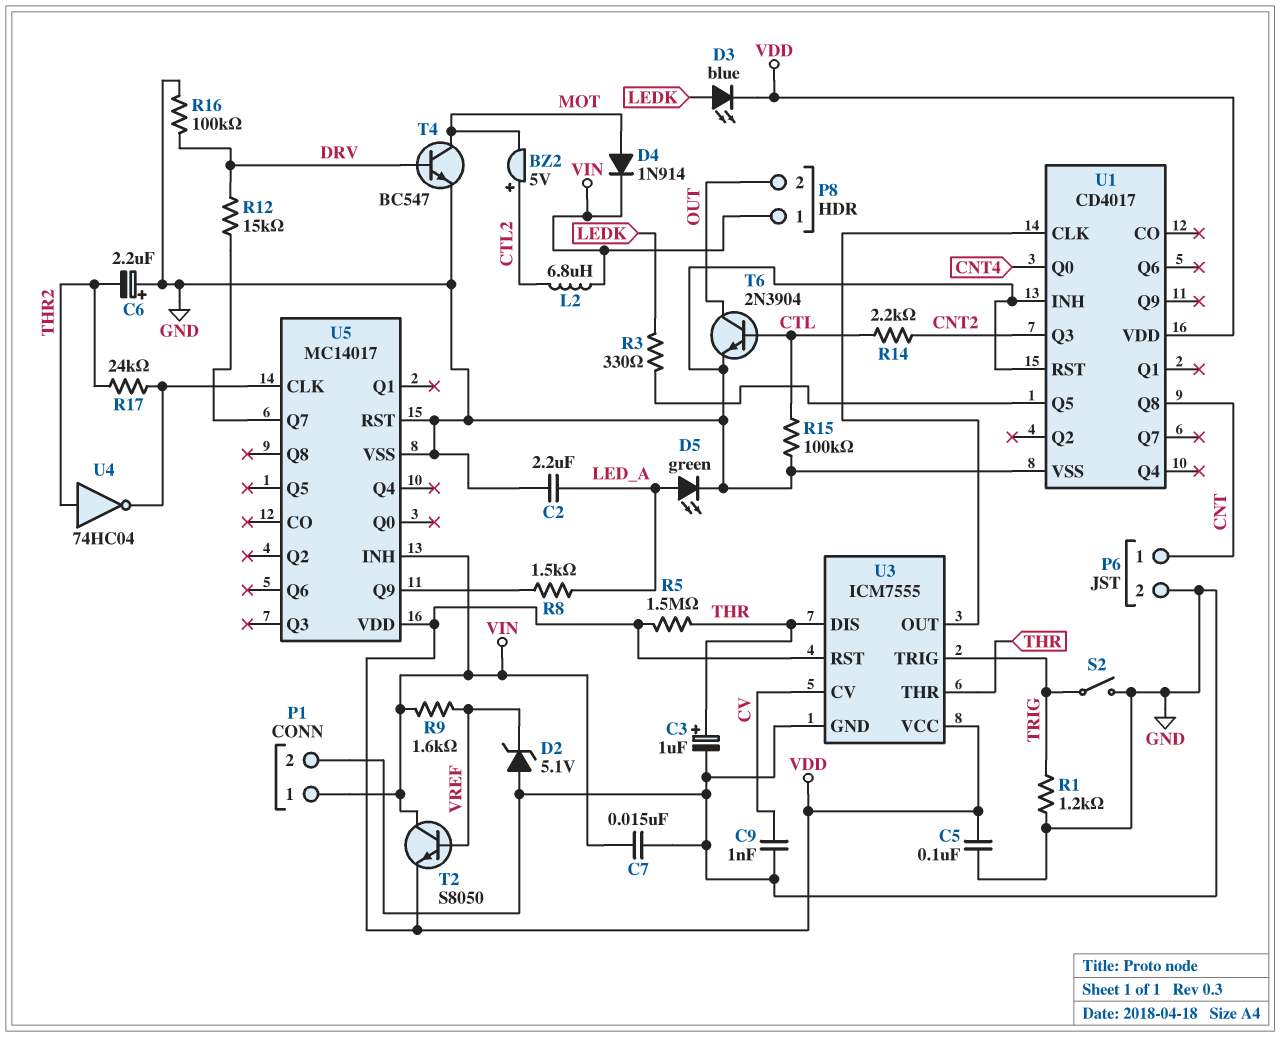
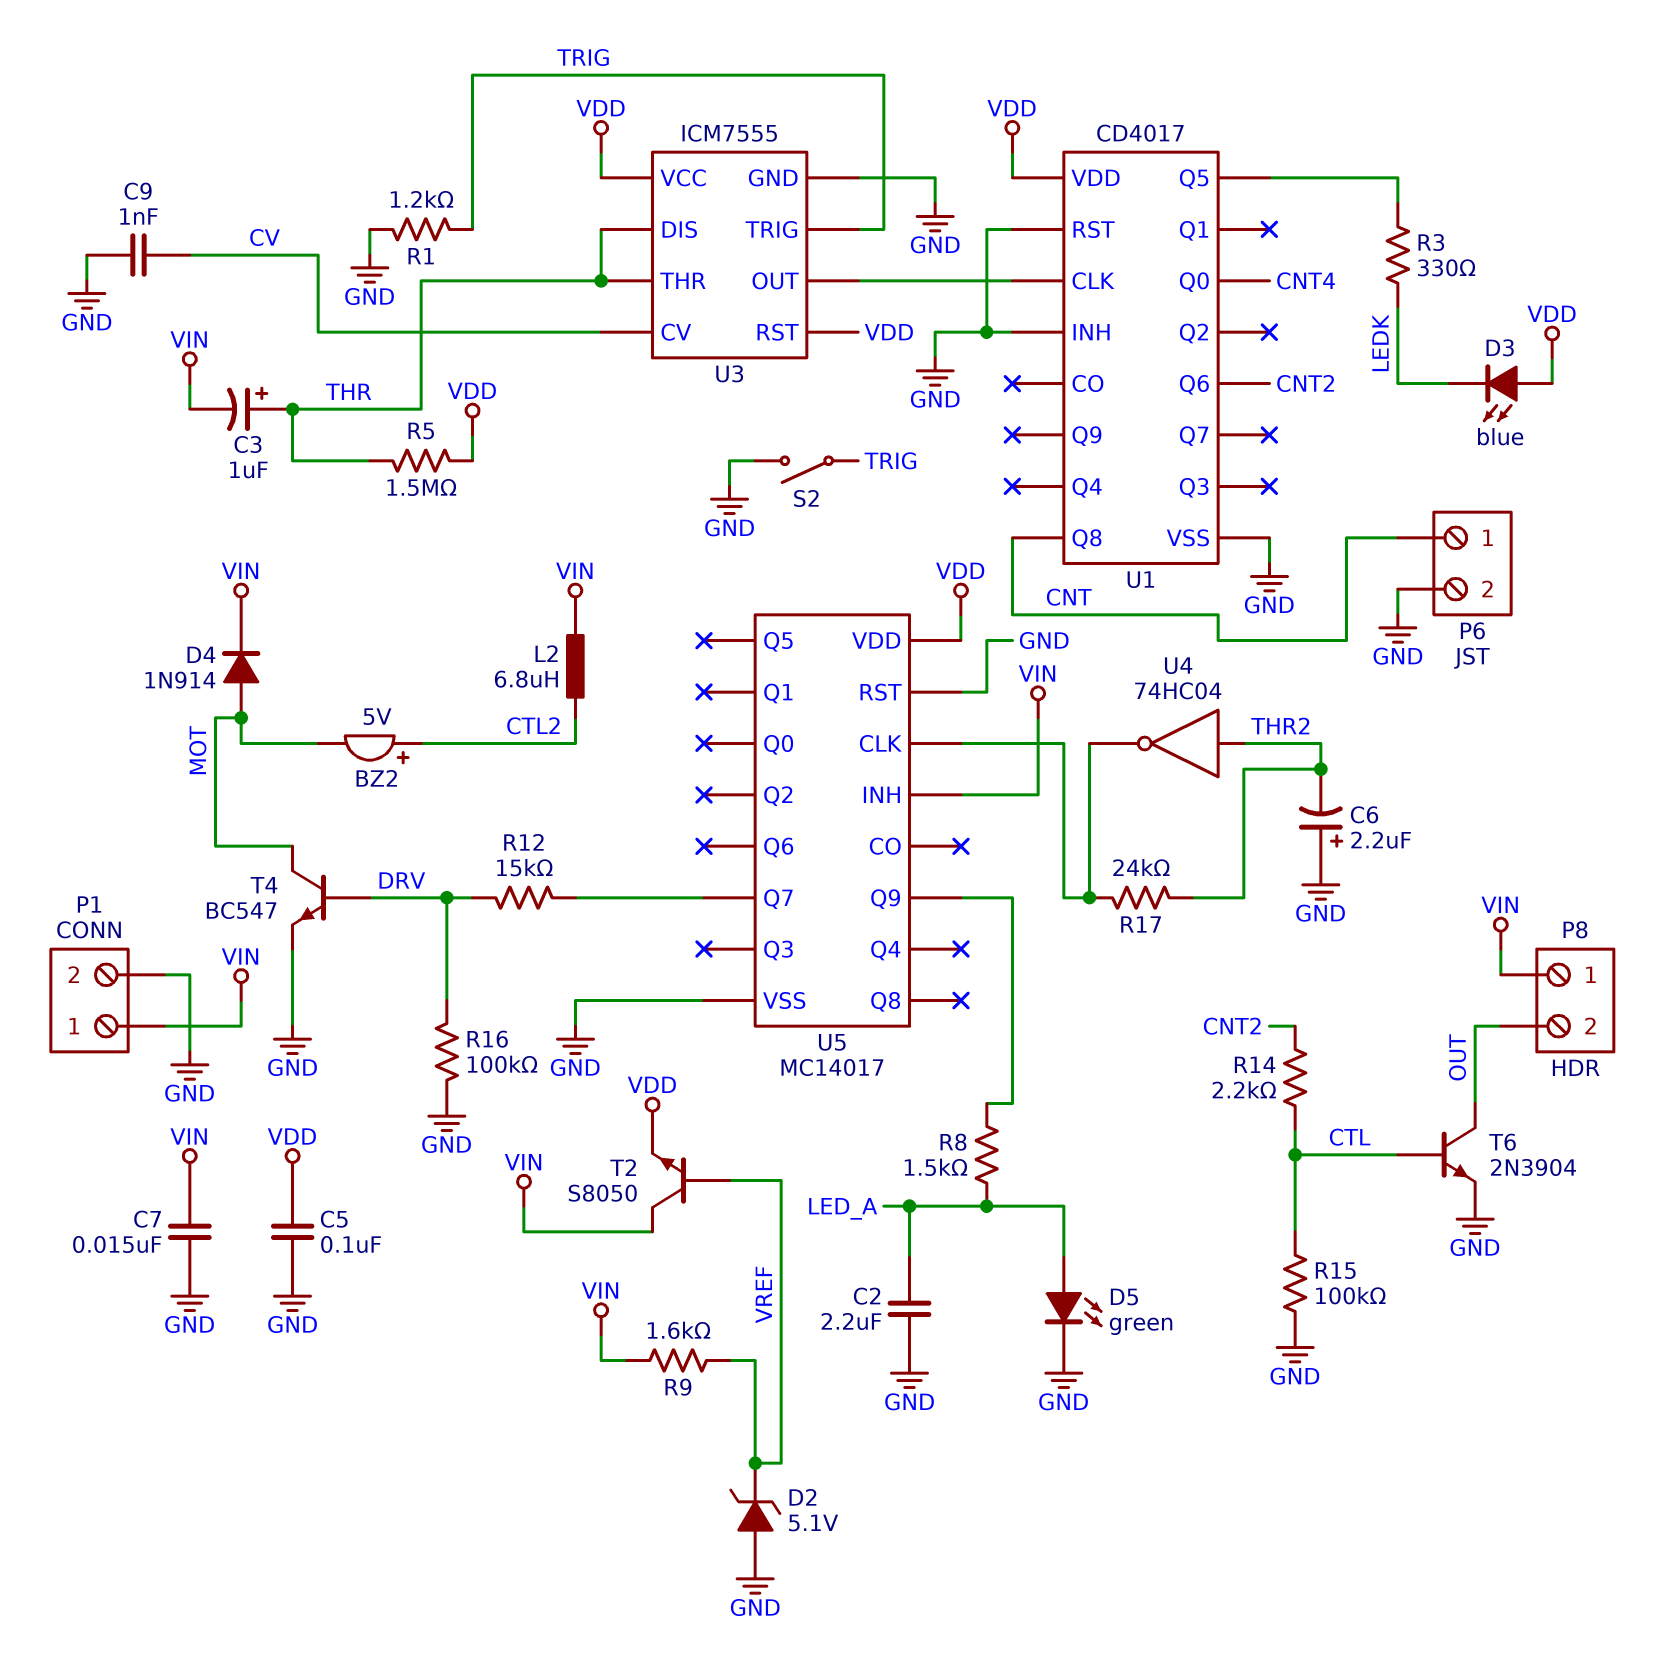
C3: 1uF (plus THR, minus GND) -> 1uF (plus THR, minus VIN)
D3: LED blue (A LEDK, K VDD) -> LED blue (A VDD, K LEDK)
U1 pin Q3: CNT2 -> none
U1 pin Q6: none -> CNT2

